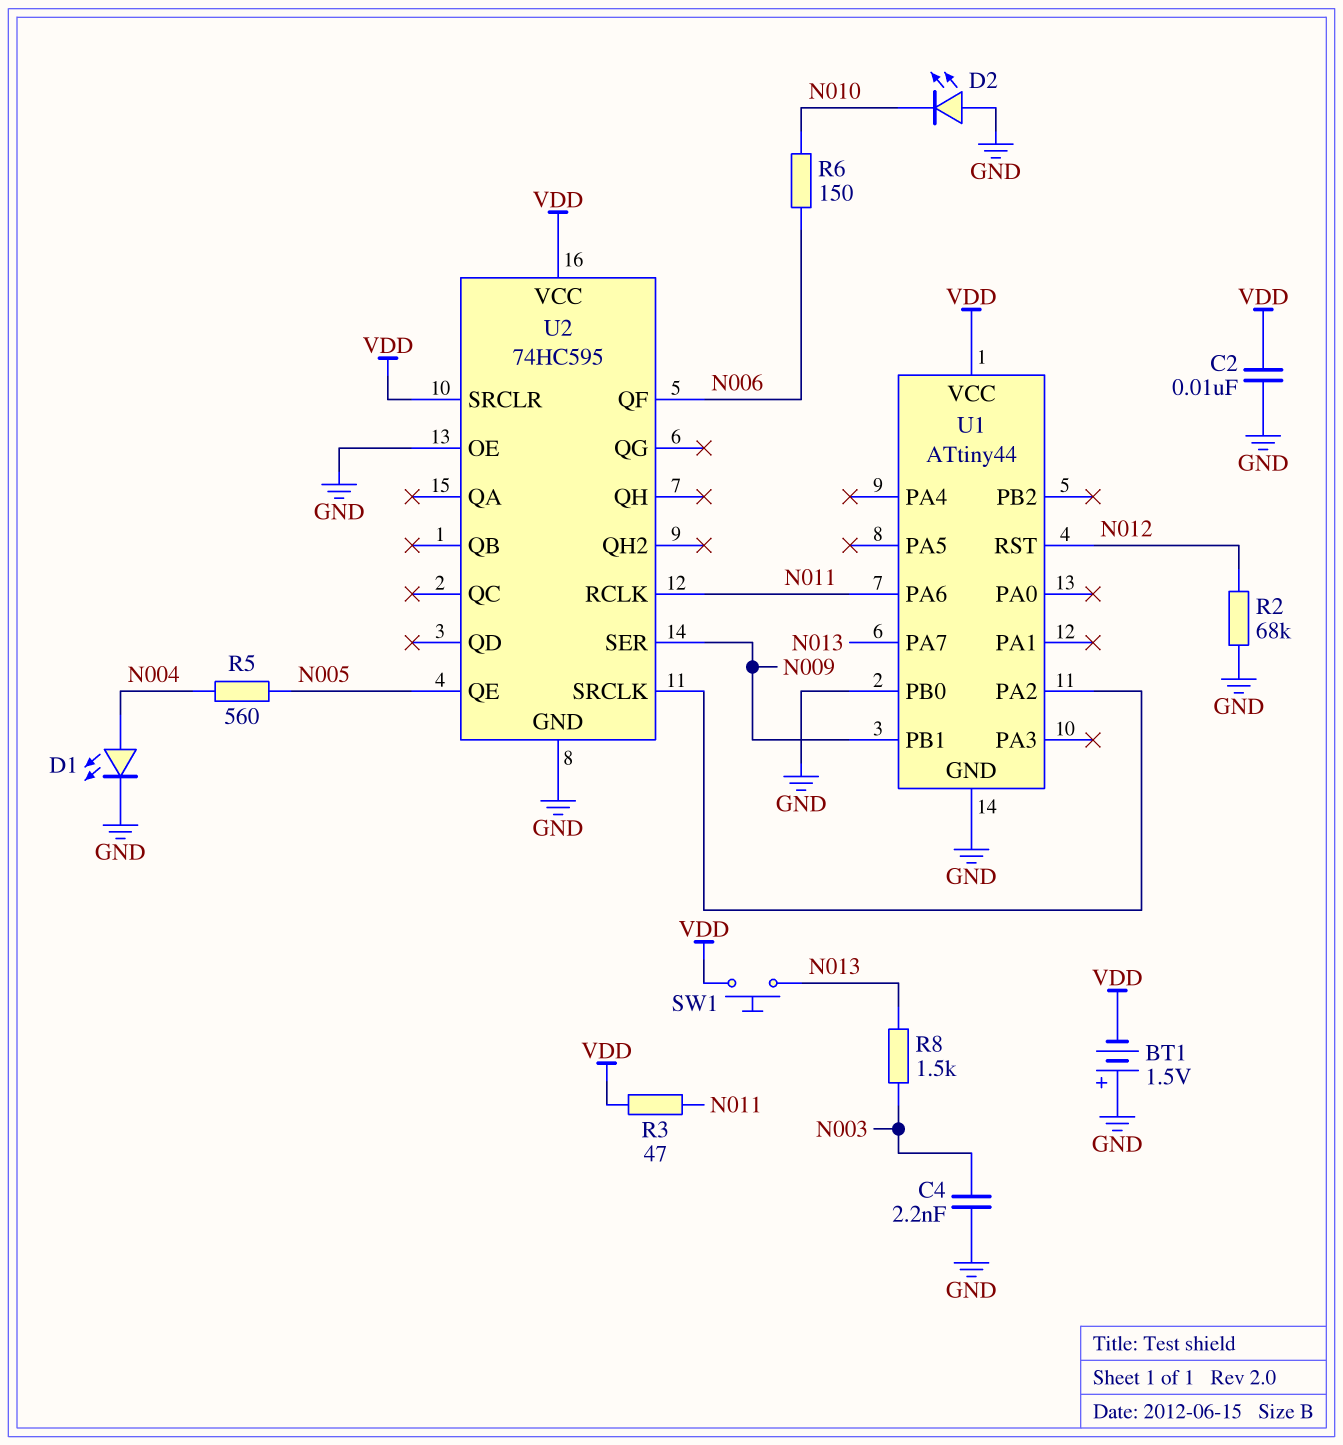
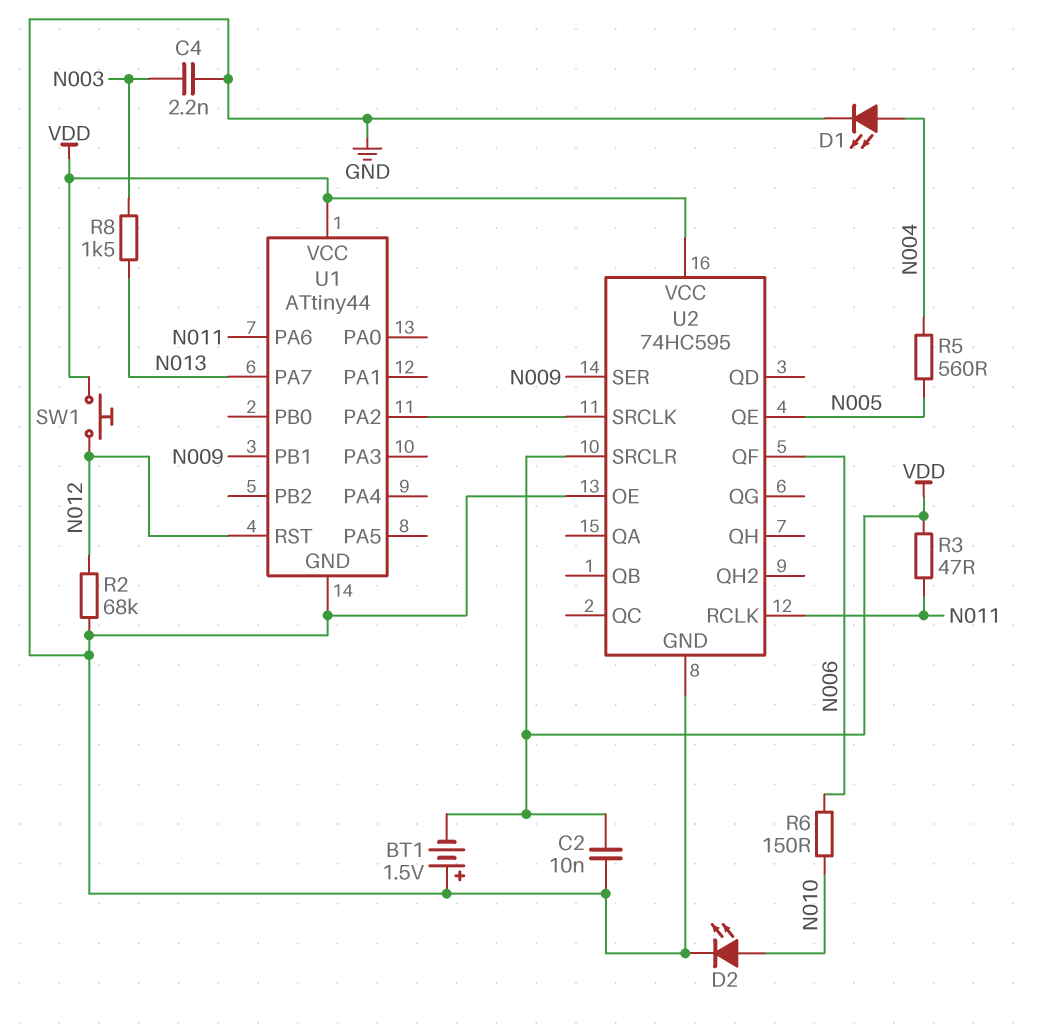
D2: LED (A GND, K N010) -> LED (A N010, K GND)
SW1: button (N013, VDD) -> button (N012, VDD)
U1 pin PB0: GND -> none

